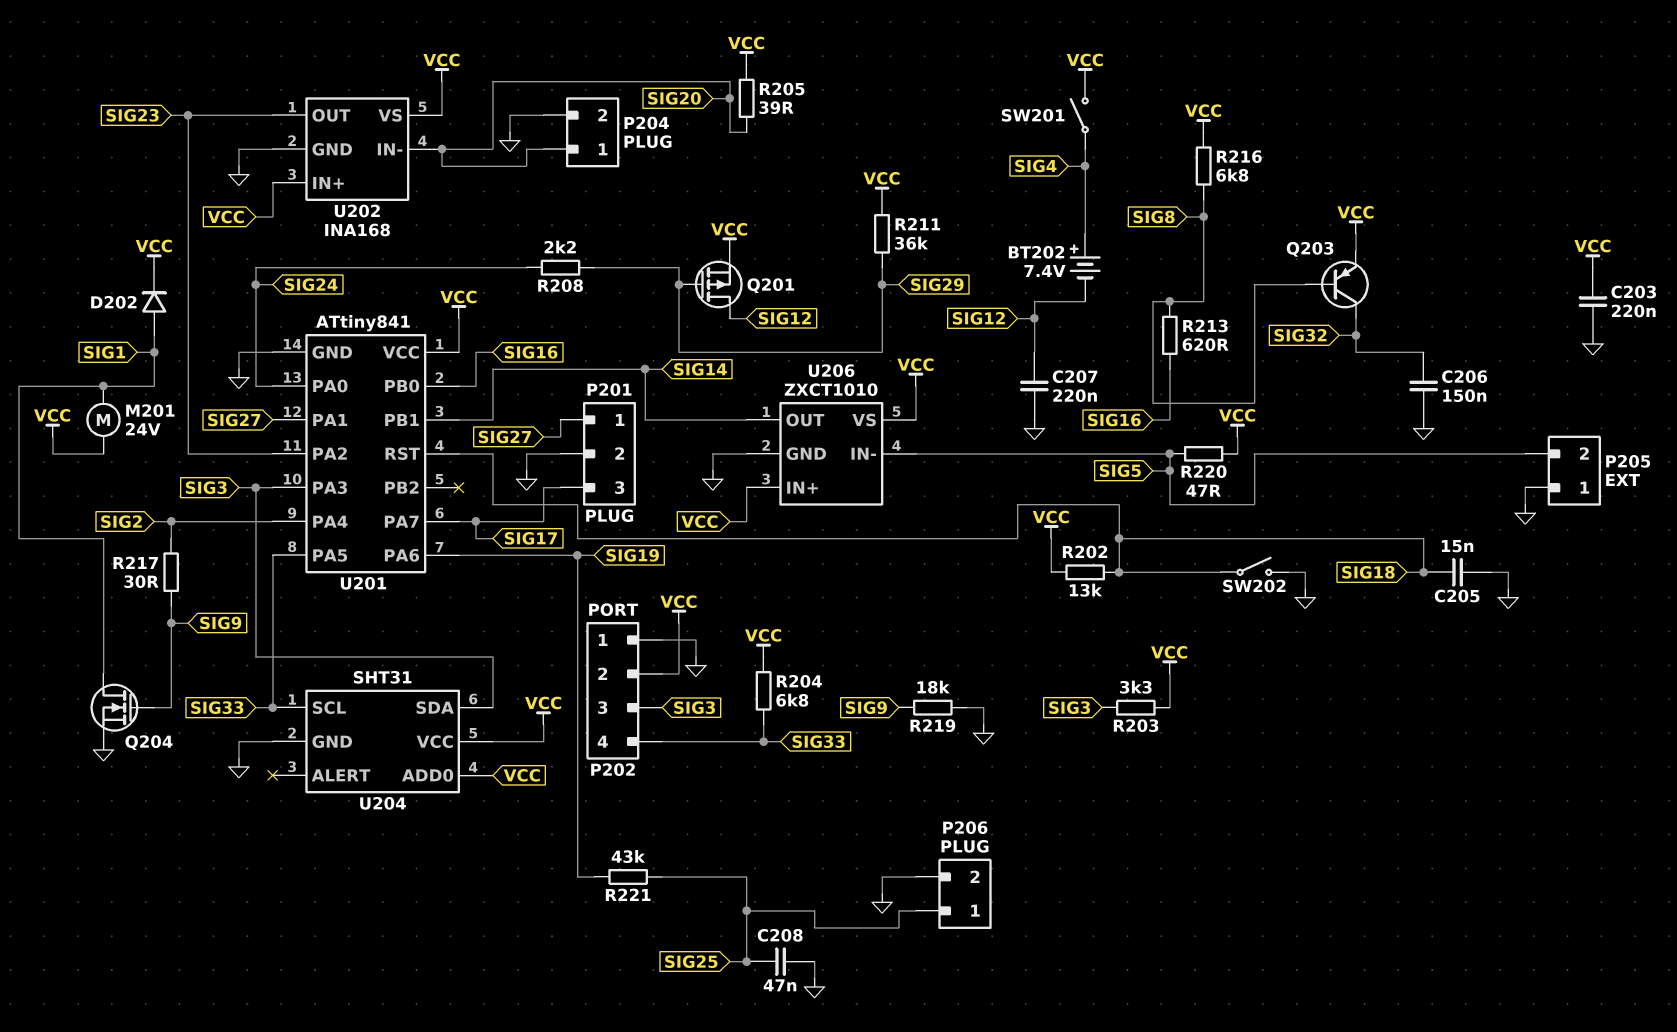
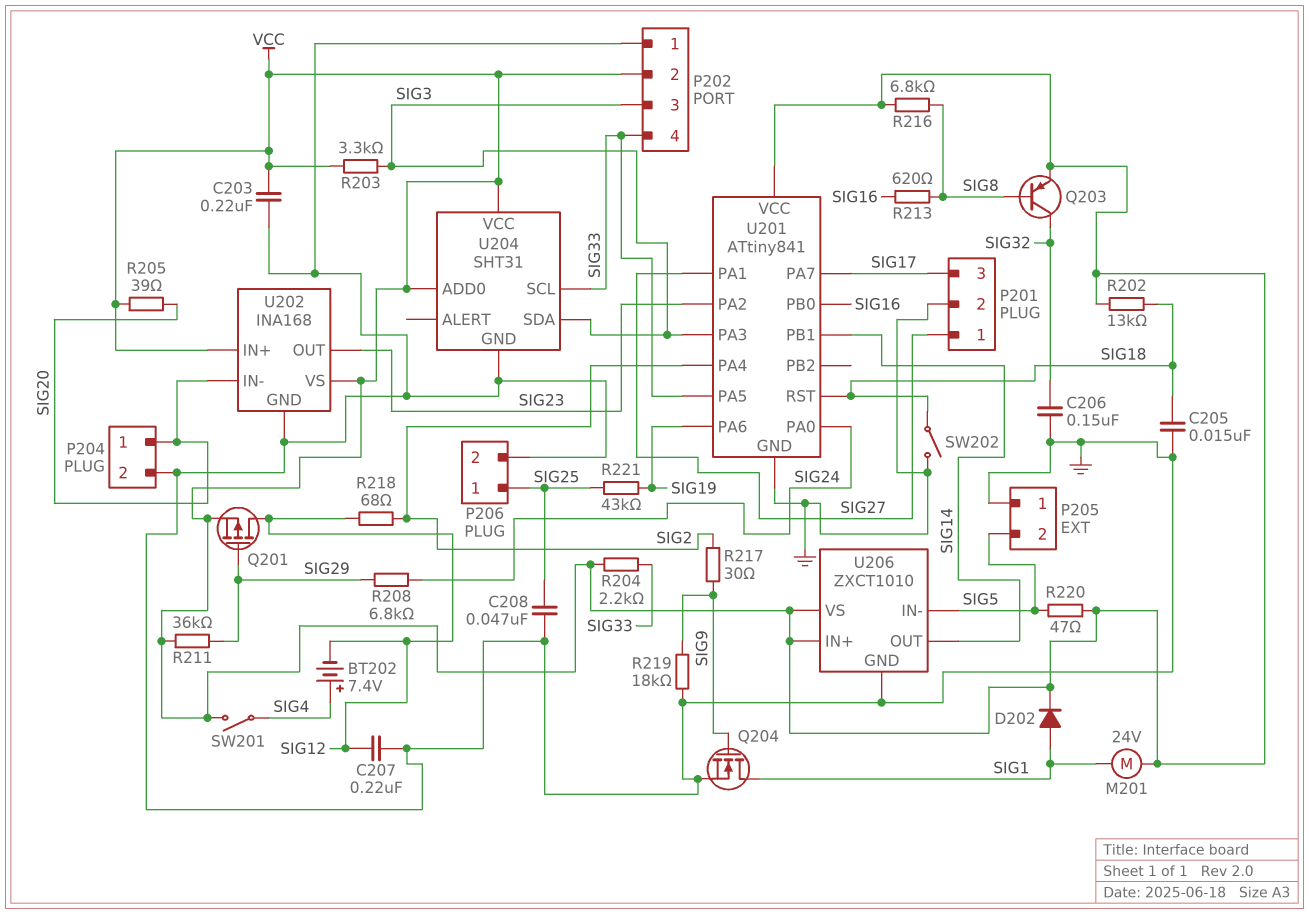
R204: 6.8k (SIG33, VCC) -> 2.2k (SIG33, VCC)
R208: 2.2k (SIG24, SIG29) -> 6.8k (SIG24, SIG29)
R218: none -> 68 (SIG2, SIG12)

